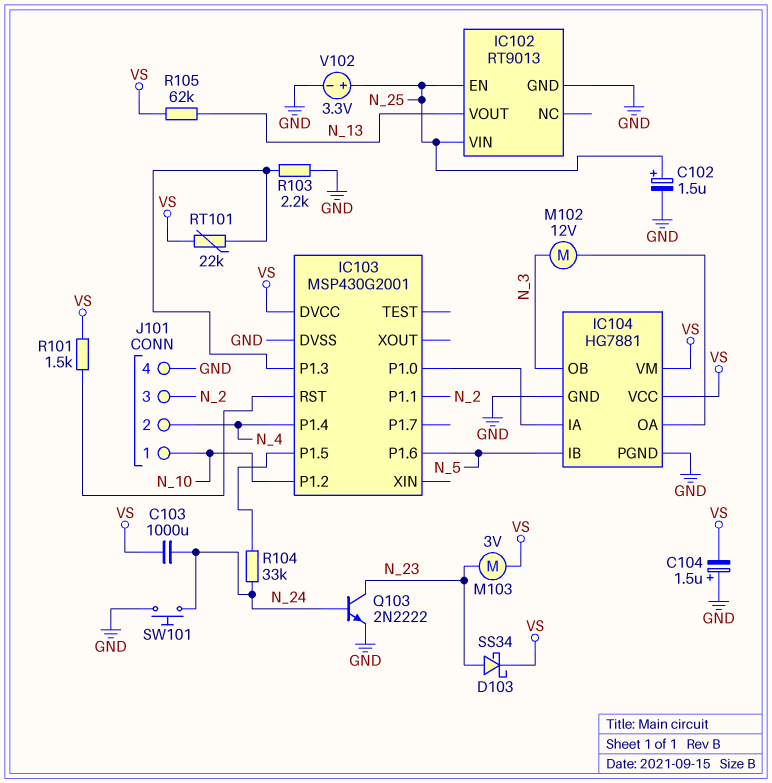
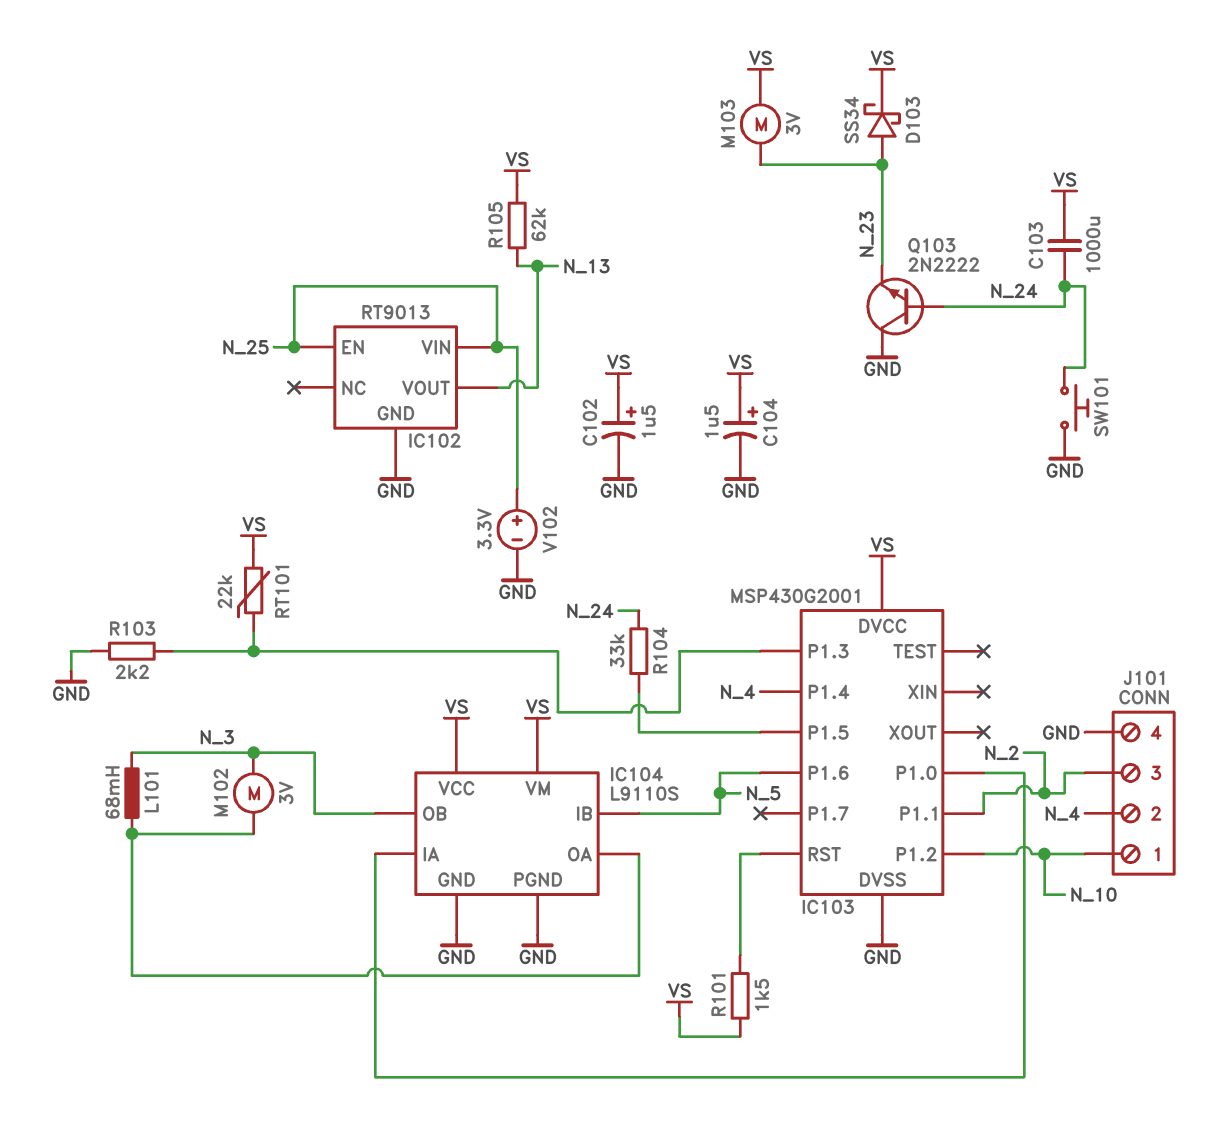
C102: 1.5uF (plus N_25, minus GND) -> 1.5uF (plus VS, minus GND)
C104: 1.5uF (plus GND, minus VS) -> 1.5uF (plus VS, minus GND)
IC104: HG7881 -> L9110S
L101: none -> 68mH (IC104/OA, N_3)
M102: motor 12V (IC104/OA, N_3) -> motor 3V (IC104/OA, N_3)
Q103: NPN 2N2222 (B N_24, C N_23, E GND) -> NPN 2N2222 (B N_24, C GND, E N_23)

